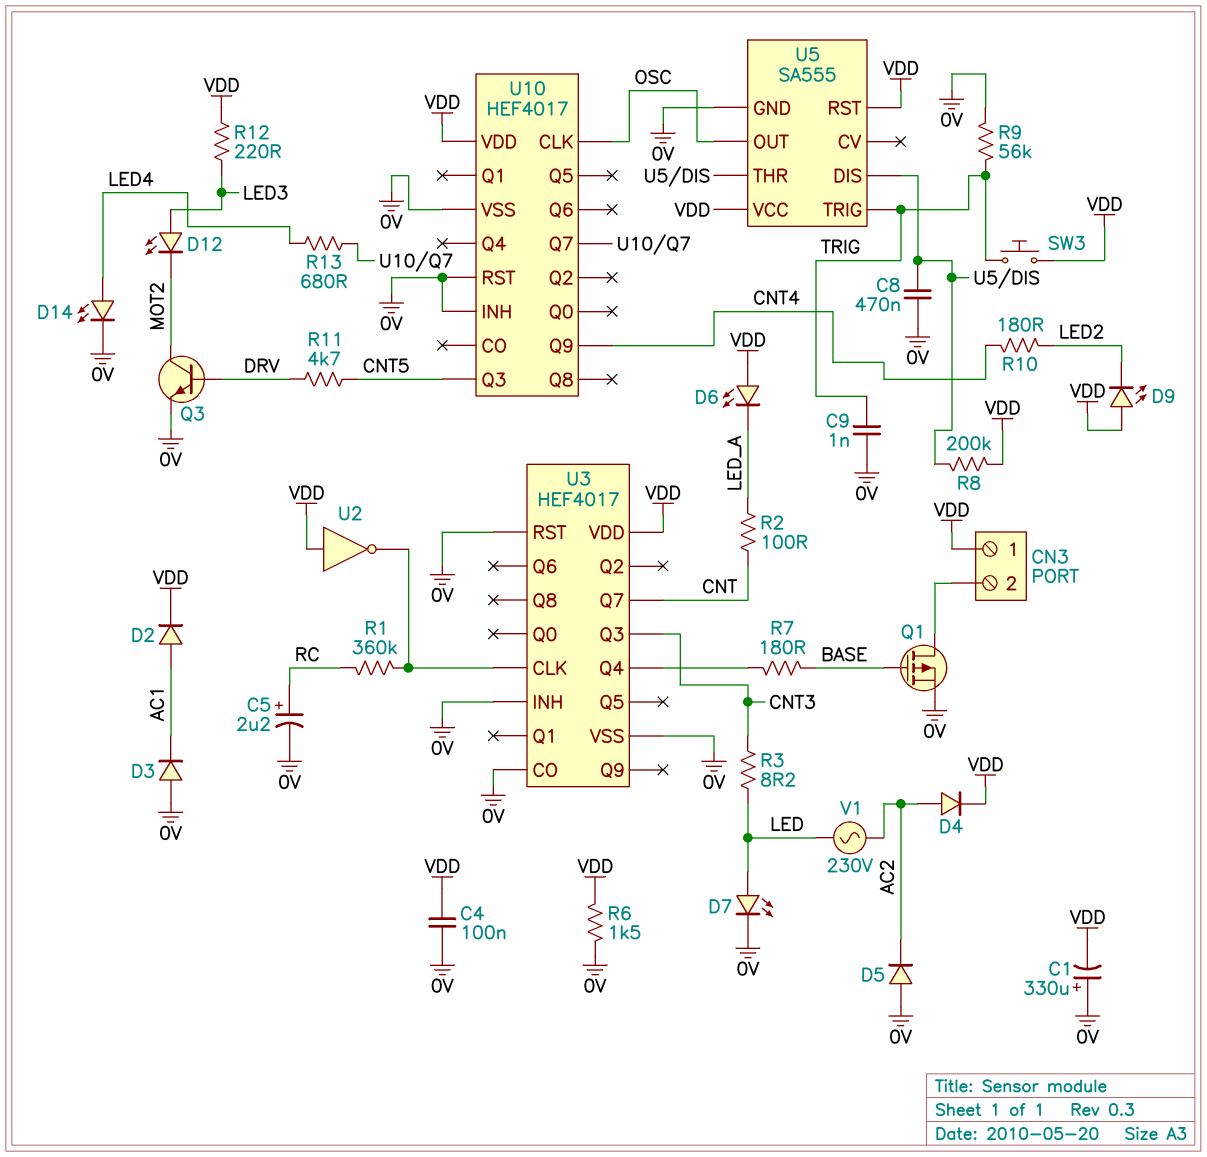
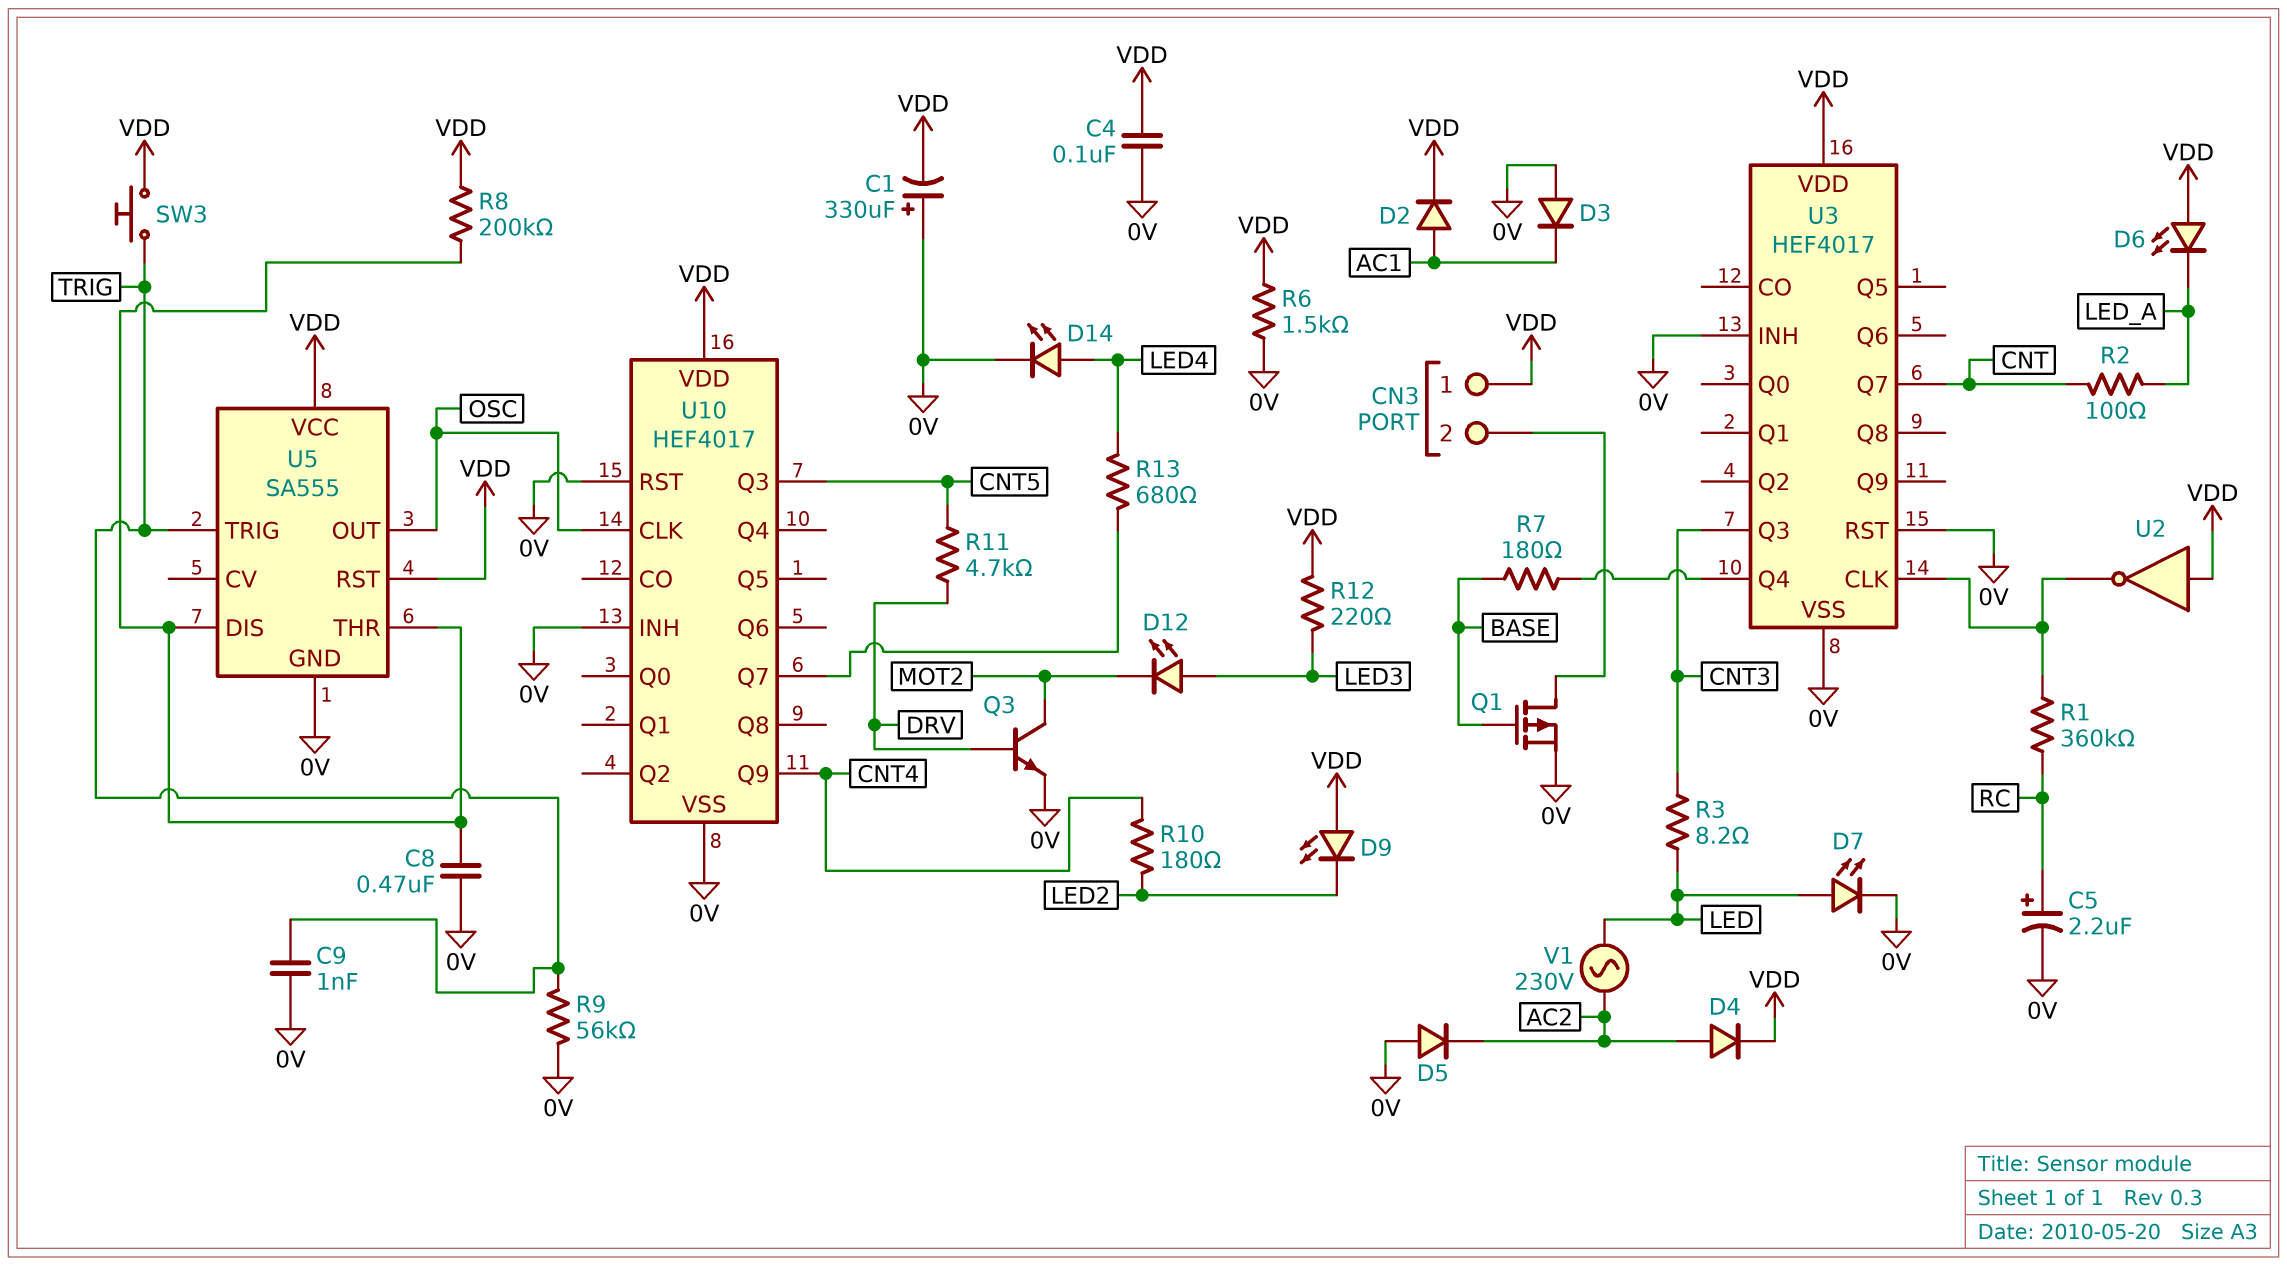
U3 pin CO: 0V -> none

